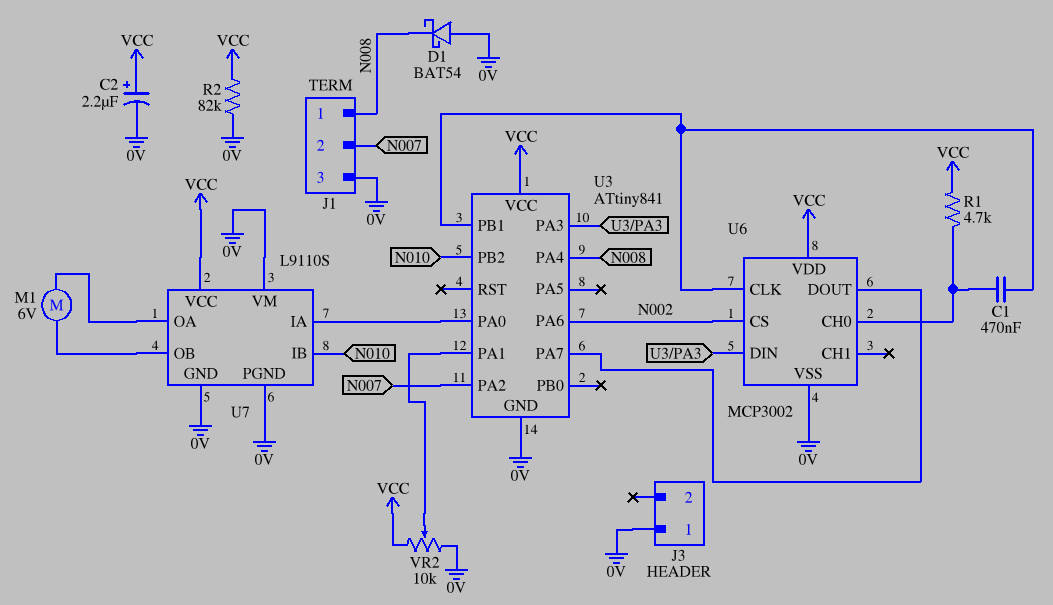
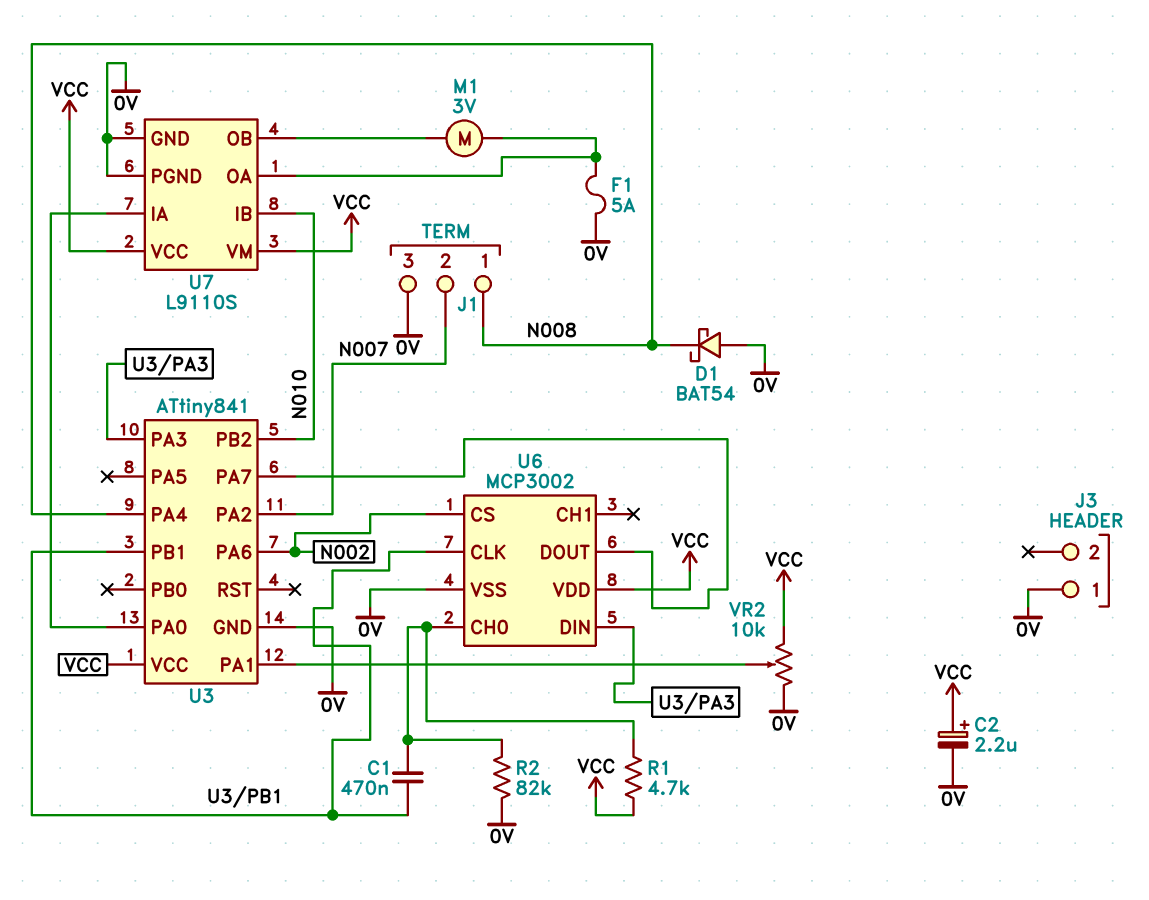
F1: none -> 5A (0V, U7/OA)
M1: motor 6V (U7/OA, U7/OB) -> motor 3V (U7/OA, U7/OB)
R2: 82k (0V, VCC) -> 82k (0V, U6/CH0)
U7 pin VM: 0V -> VCC

